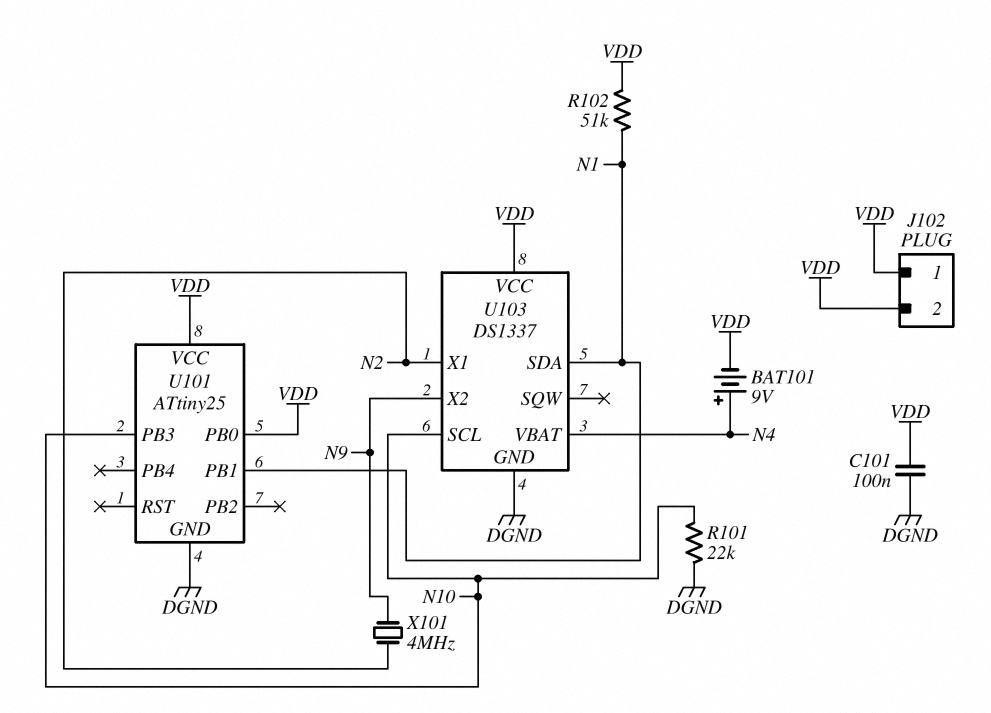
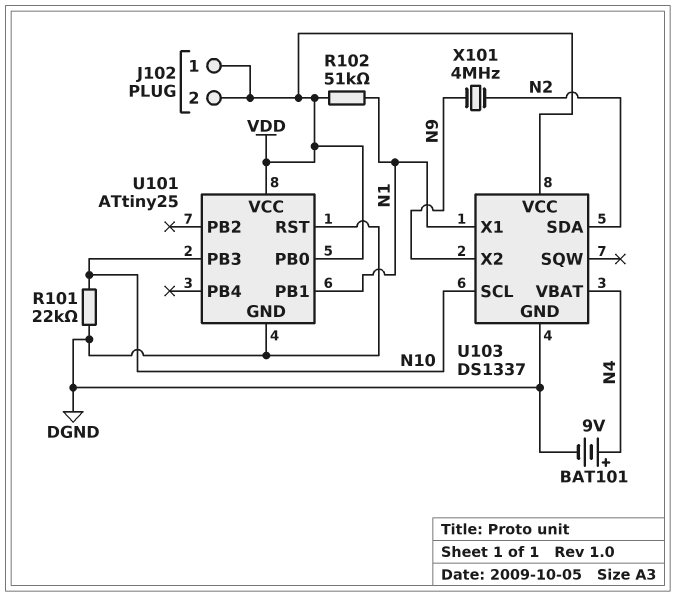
BAT101: 9V (plus N4, minus VDD) -> 9V (plus N4, minus DGND)
C101: 100nF (DGND, VDD) -> none
U101 pin RST: none -> DGND
U103 pin SDA: N1 -> N2
U103 pin X1: N2 -> N1

